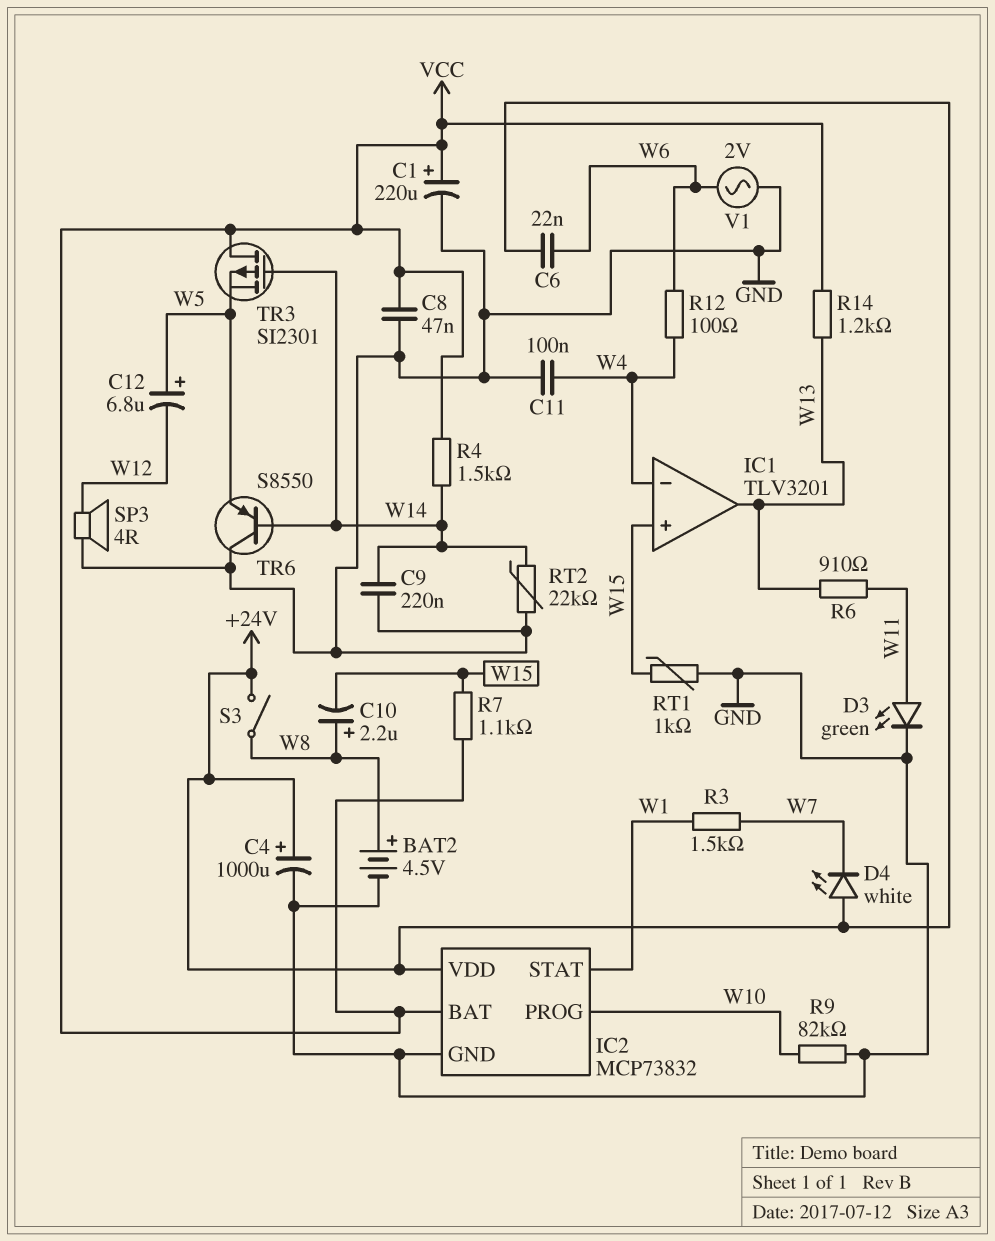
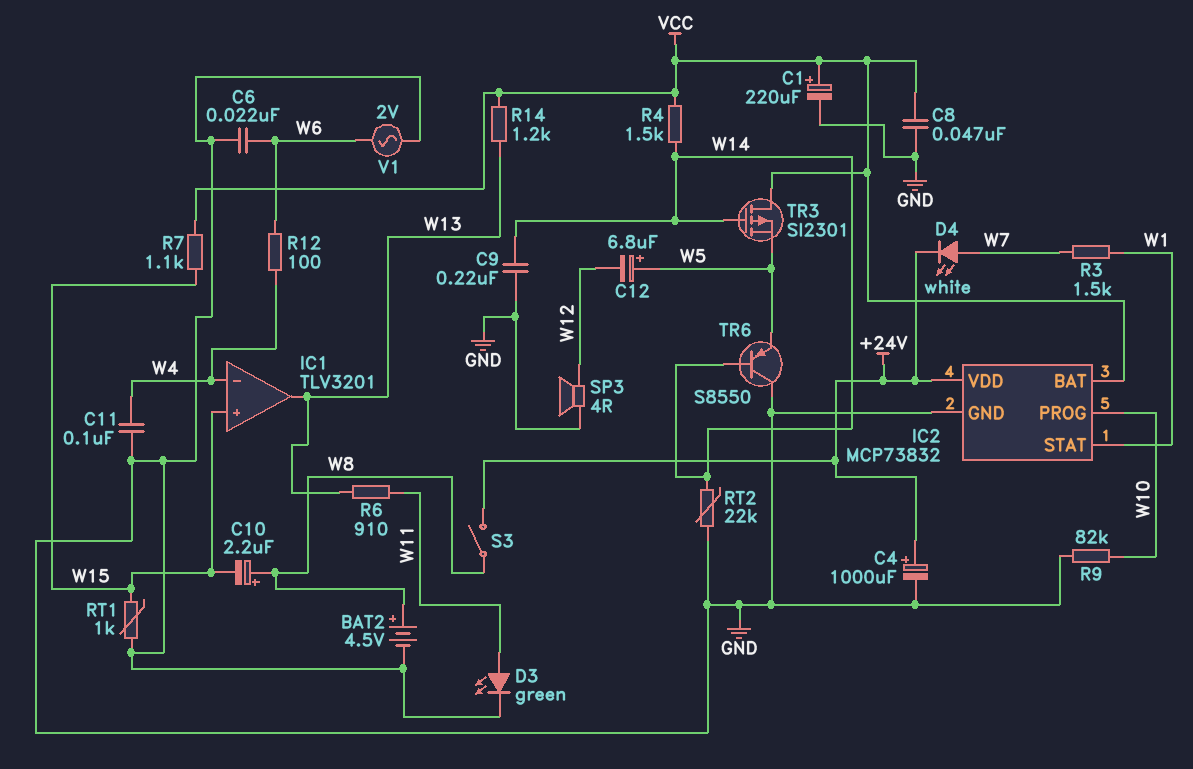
C6: 22nF (+24V, W6) -> 22nF (GND, W6)
D4: LED white (A +24V, K W7) -> LED white (A W7, K +24V)

